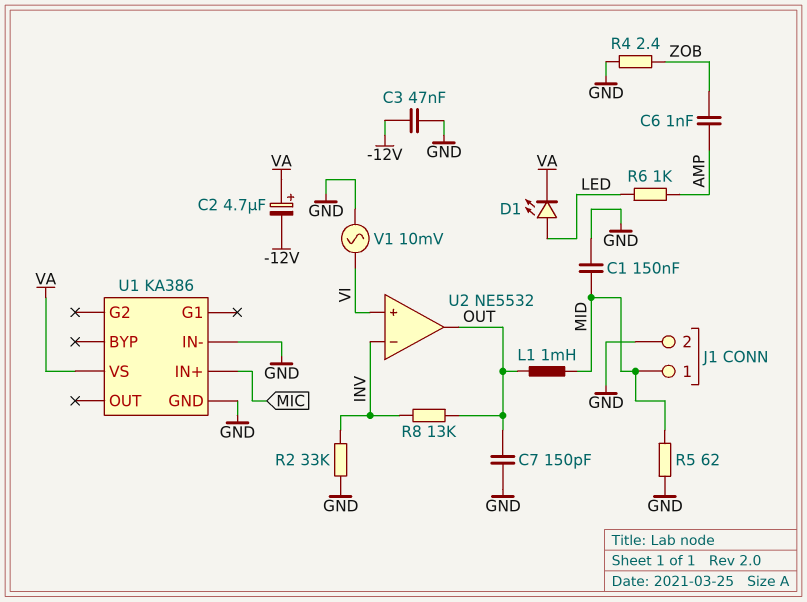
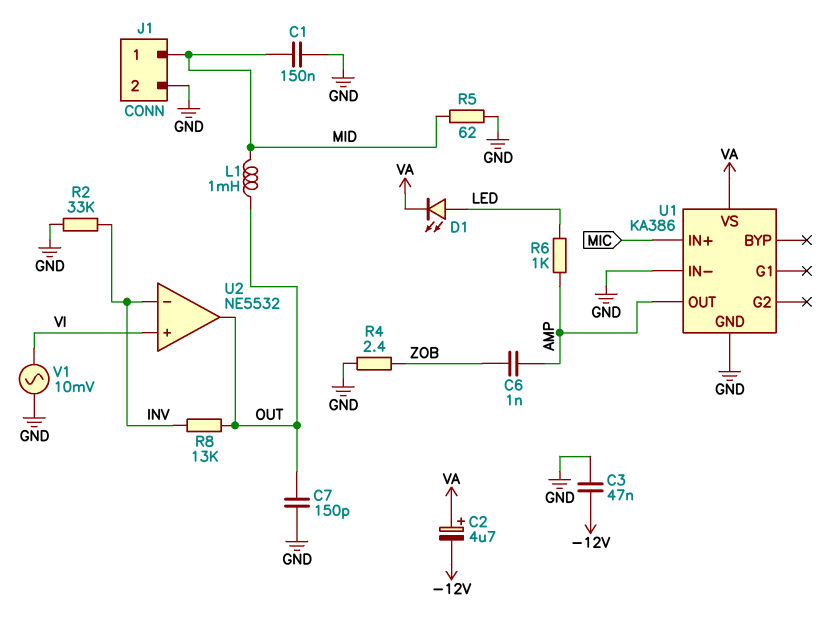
U1 pin OUT: none -> AMP

